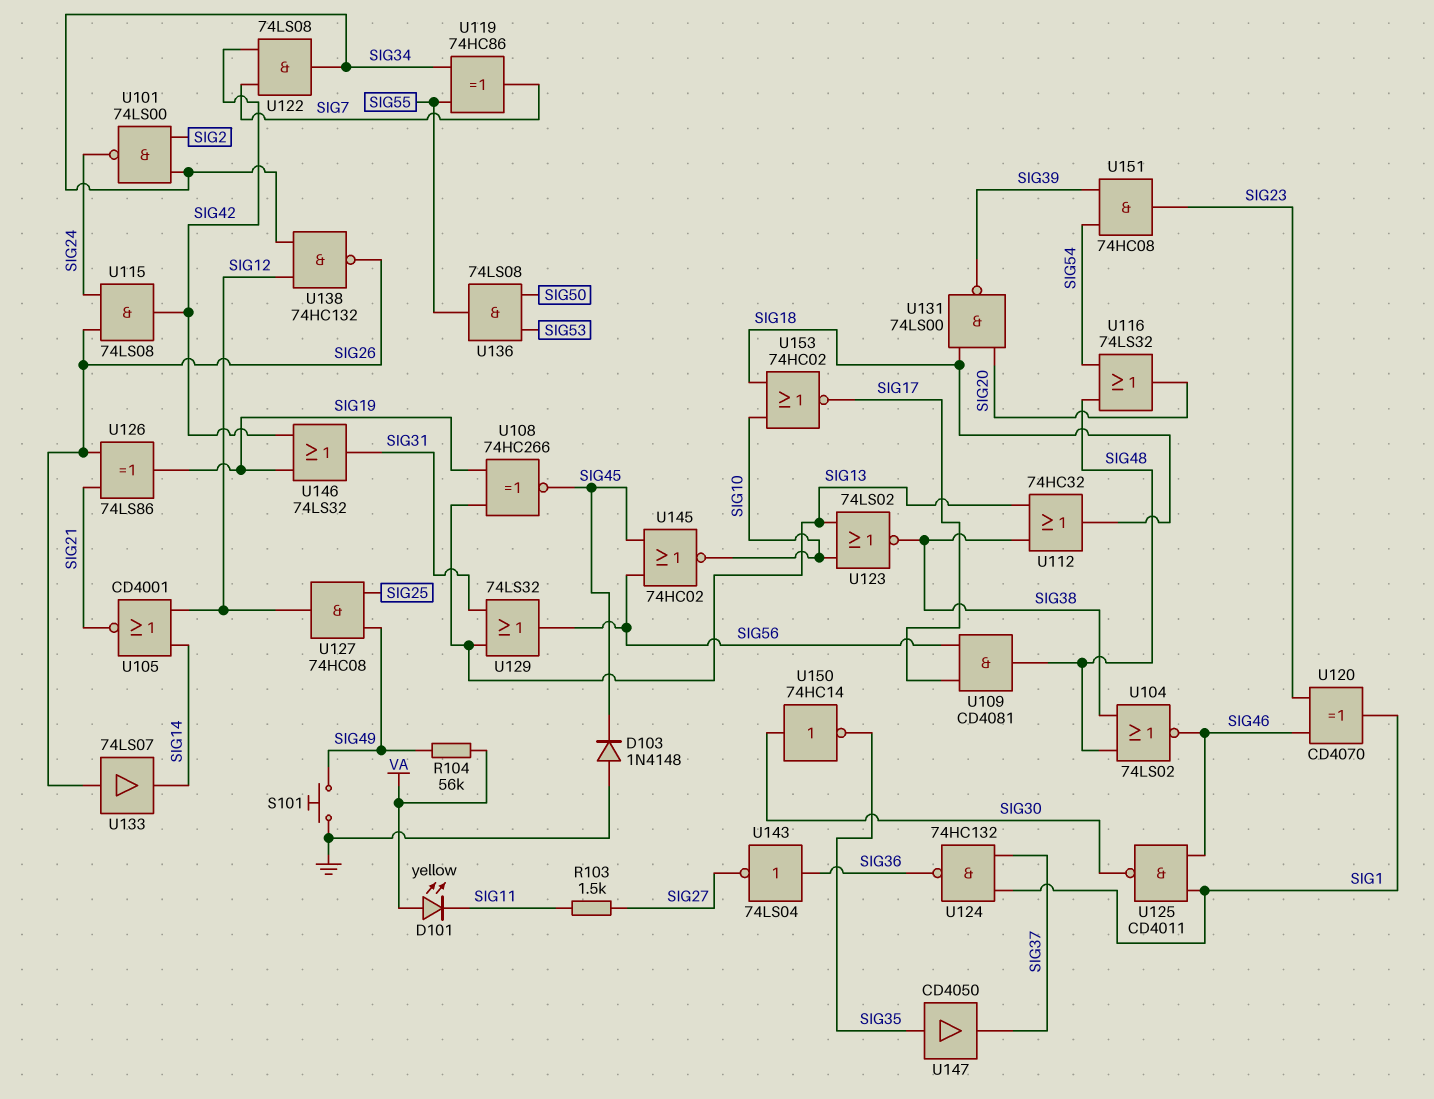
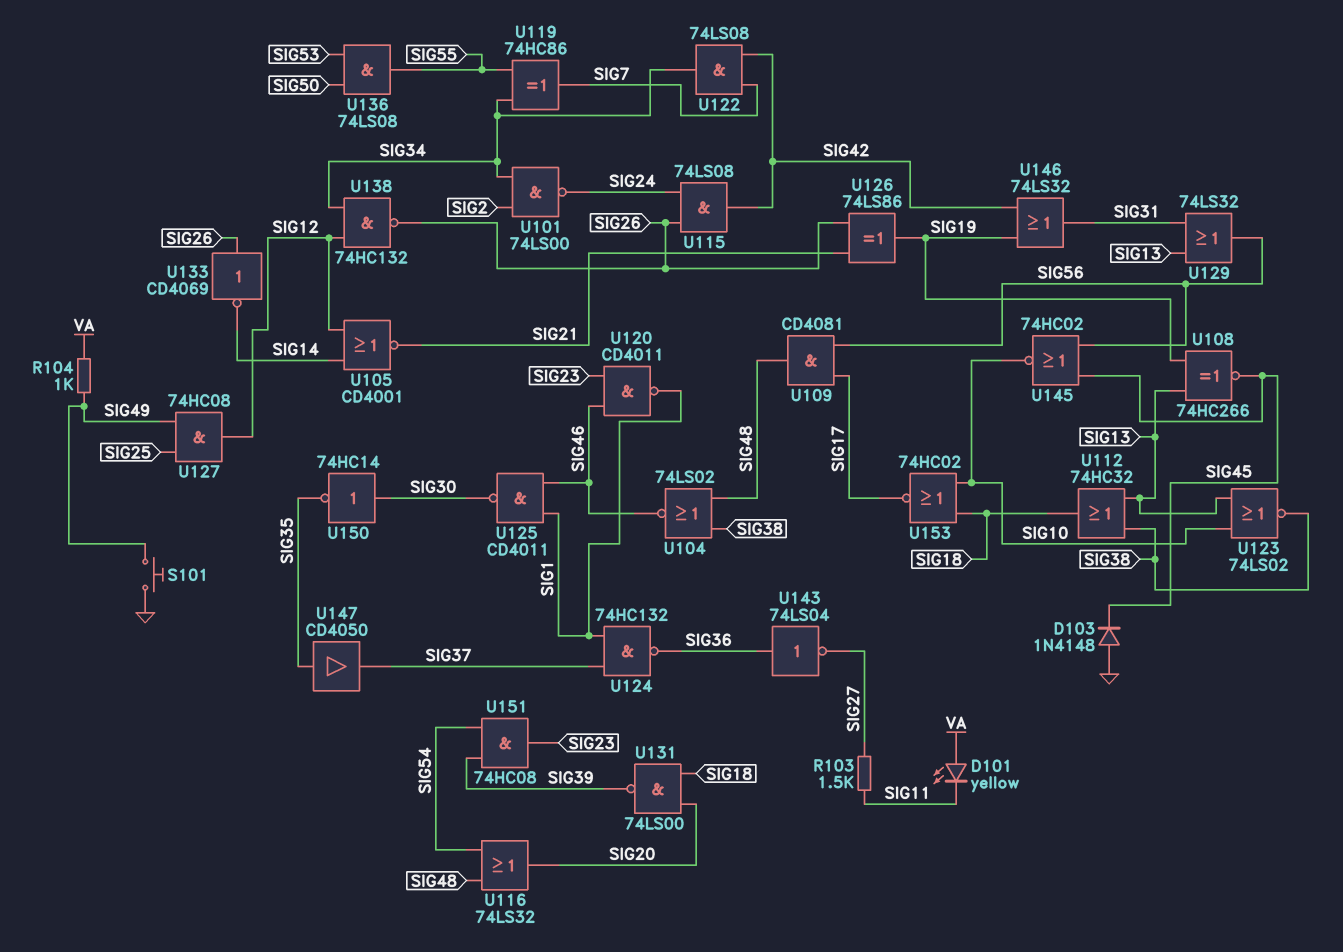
R104: 56k (SIG49, VA) -> 1k (SIG49, VA)
U120: XOR CD4070 (in SIG23, in SIG46, out SIG1) -> NAND CD4011 (in SIG23, in SIG46, out SIG1)
U133: buffer 74LS07 (in SIG26, out SIG14) -> NOT CD4069 (in SIG26, out SIG14)

